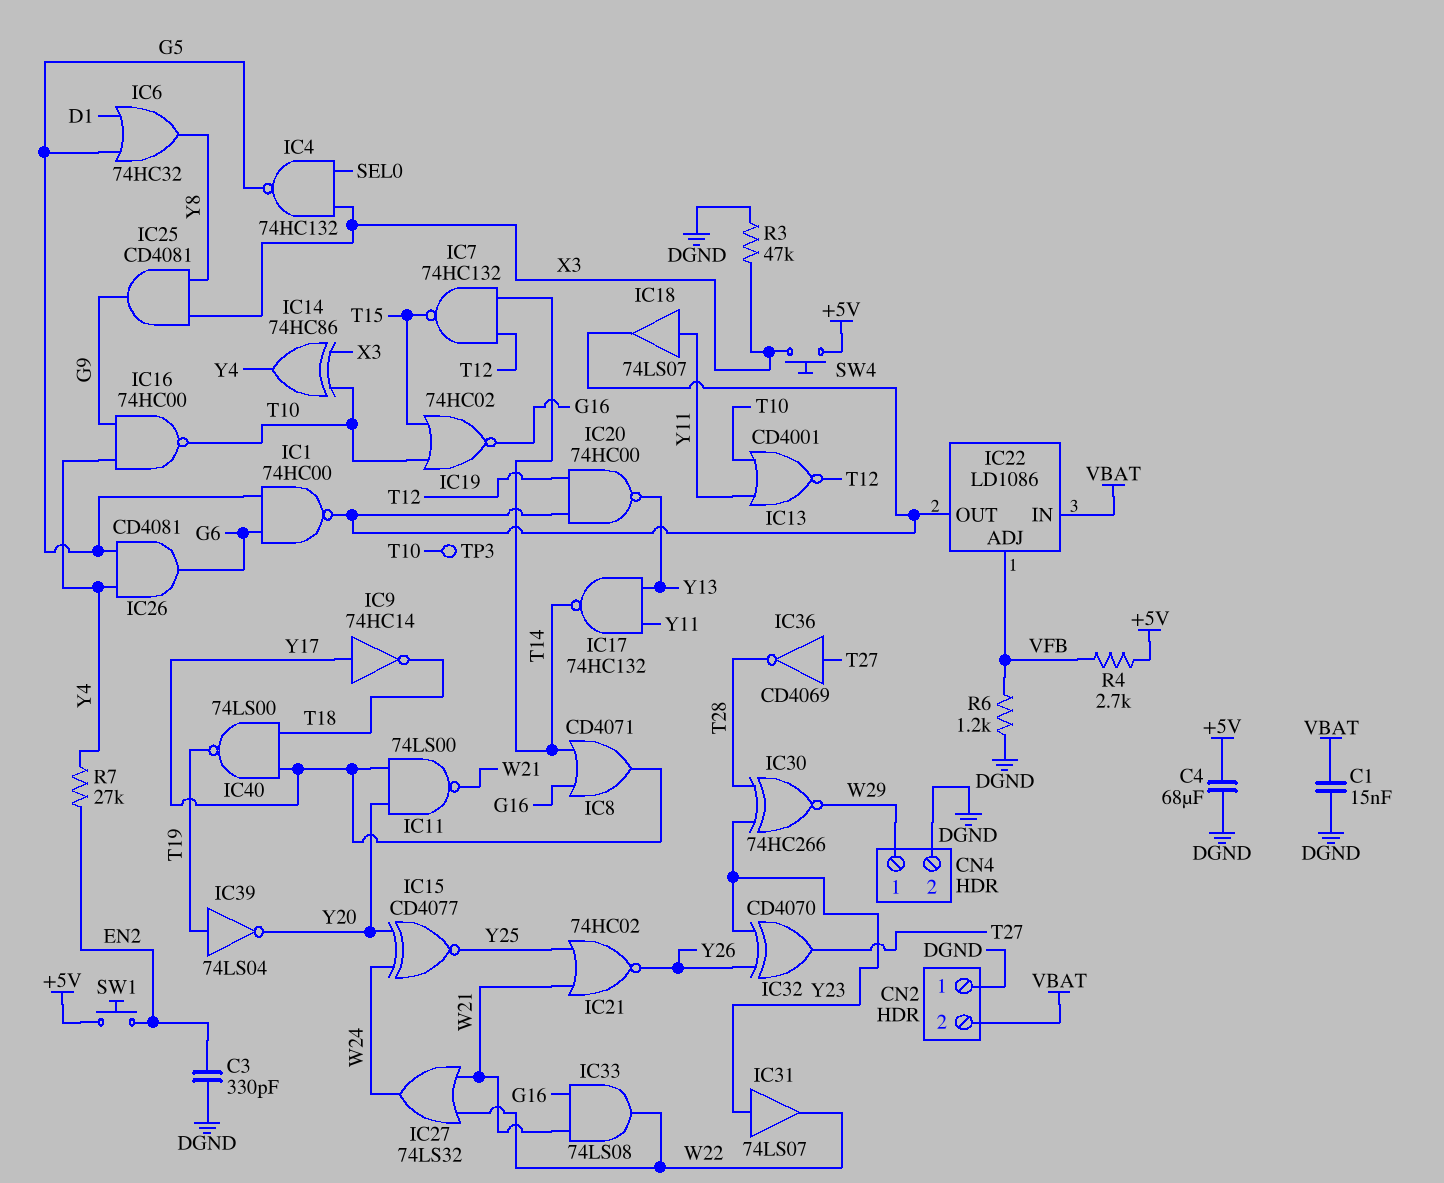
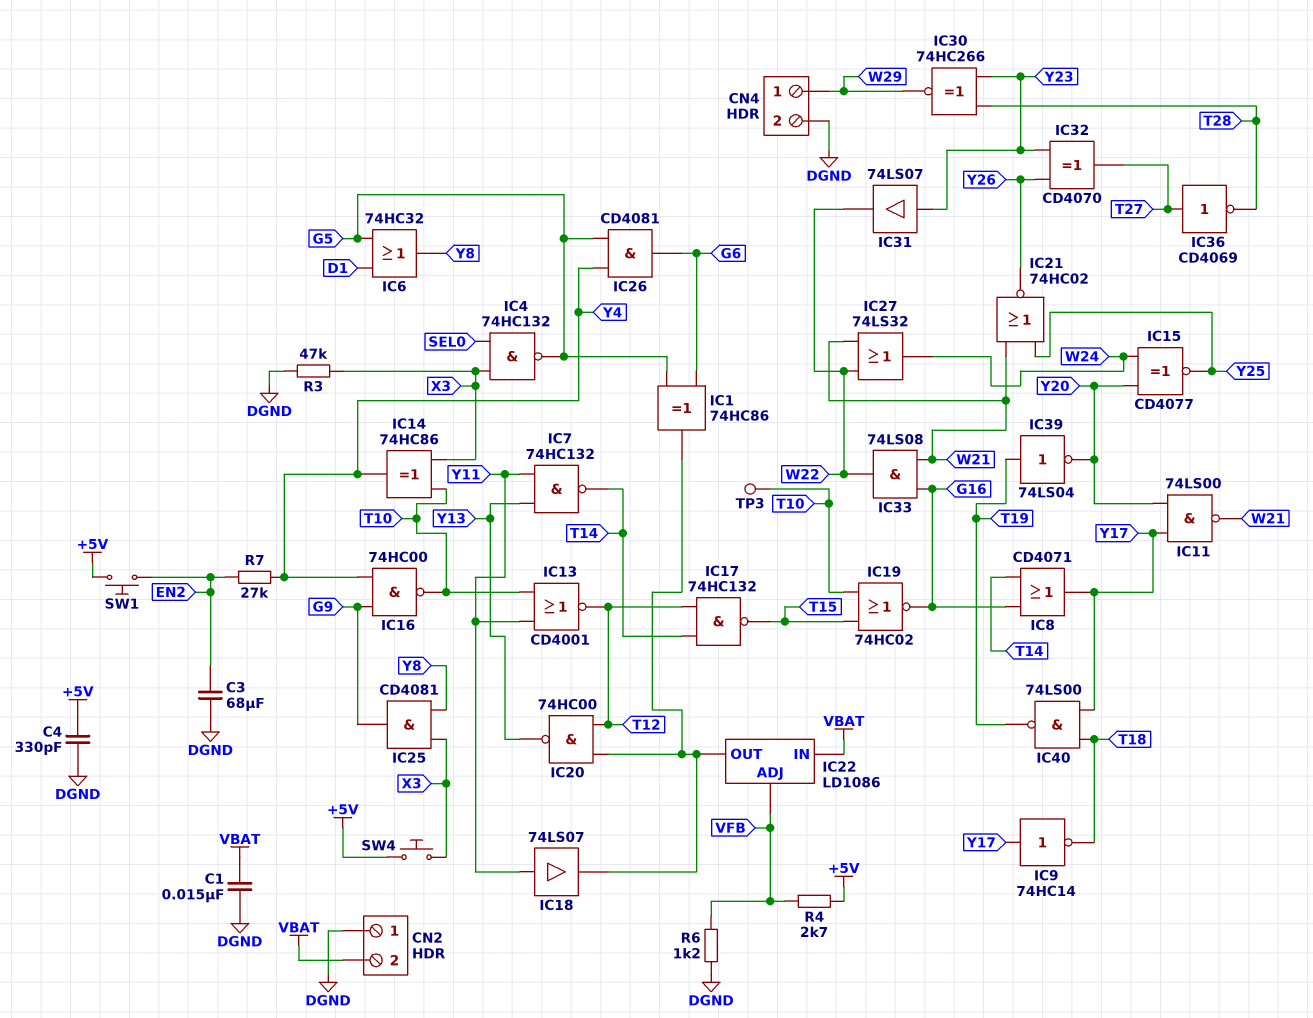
C3: 330pF (DGND, EN2) -> 68uF (DGND, EN2)
C4: 68uF (+5V, DGND) -> 330pF (+5V, DGND)
IC1: NAND 74HC00 (in G5, in G6, out IC22/OUT) -> XOR 74HC86 (in G5, in G6, out IC22/OUT)
IC7: NAND 74HC132 (in T12, in T14, out T15) -> NAND 74HC132 (in Y11, in Y13, out T14)
IC17: NAND 74HC132 (in Y11, in Y13, out T14) -> NAND 74HC132 (in T12, in T14, out T15)

